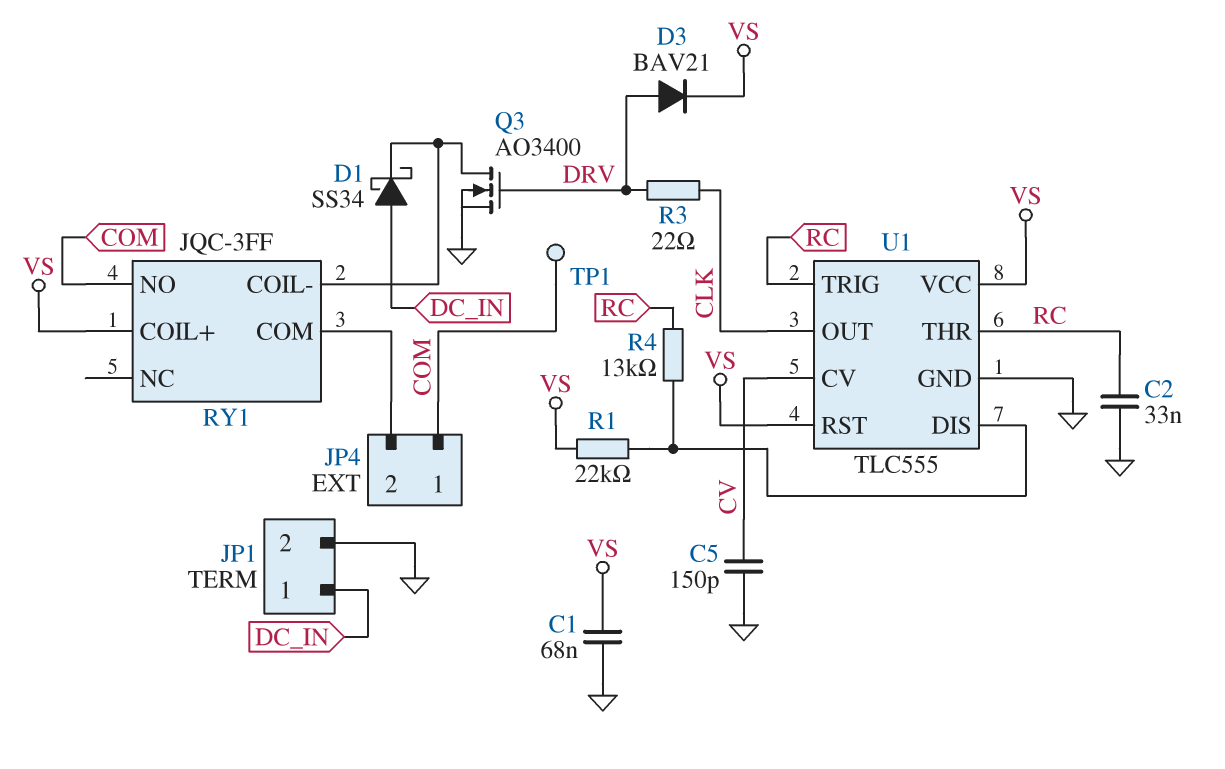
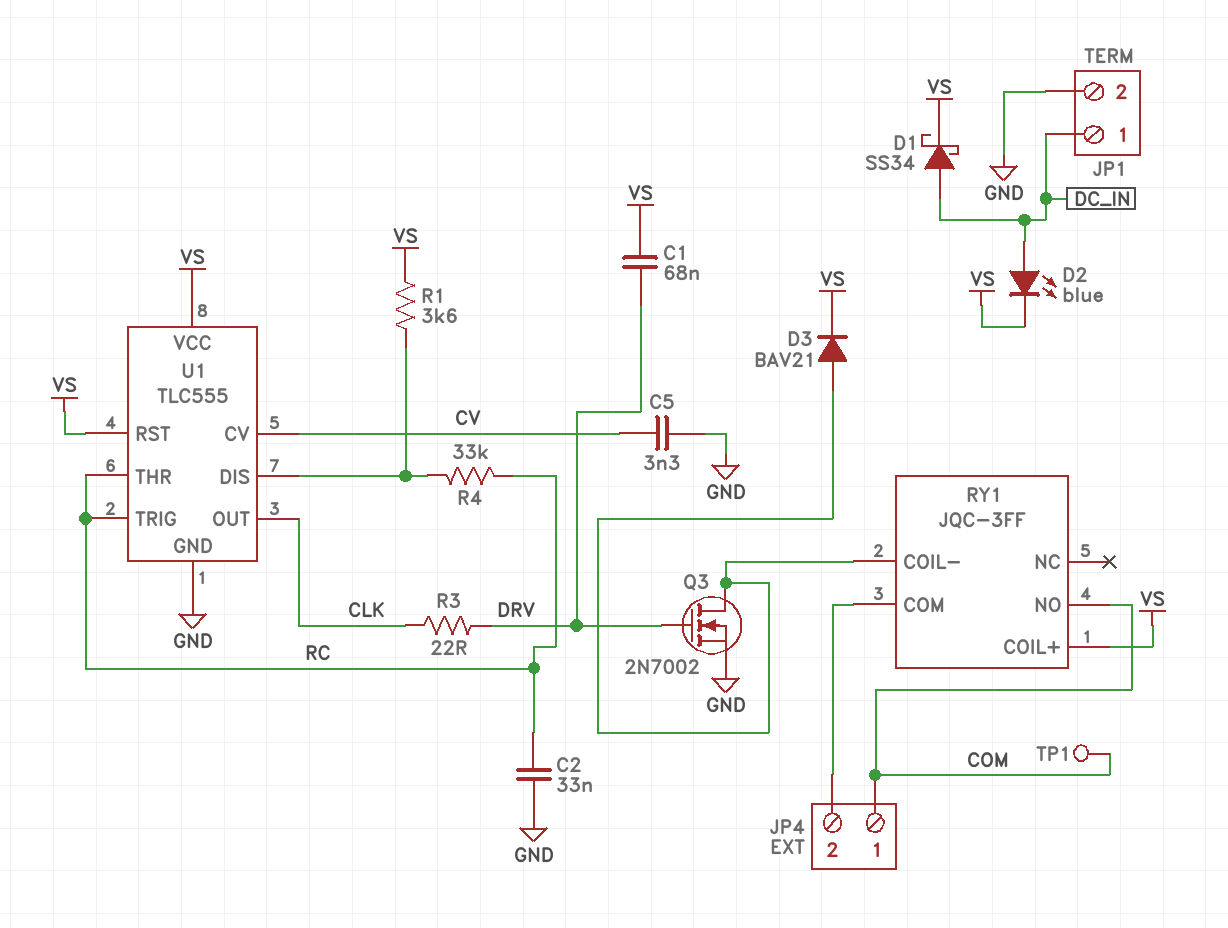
C1: 68nF (GND, VS) -> 68nF (DRV, VS)
C5: 150pF (CV, GND) -> 3.3nF (CV, GND)
D1: schottky SS34 (A DC_IN, K RY1/COIL-) -> schottky SS34 (A DC_IN, K VS)
D2: none -> LED blue (A DC_IN, K VS)
D3: diode BAV21 (A DRV, K VS) -> diode BAV21 (A RY1/COIL-, K VS)
Q3: NMOS AO3400 (G DRV, D RY1/COIL-, S GND) -> NMOS 2N7002 (G DRV, D RY1/COIL-, S GND)
R1: 22k (U1/DIS, VS) -> 3.6k (U1/DIS, VS)
R4: 13k (RC, U1/DIS) -> 33k (RC, U1/DIS)

